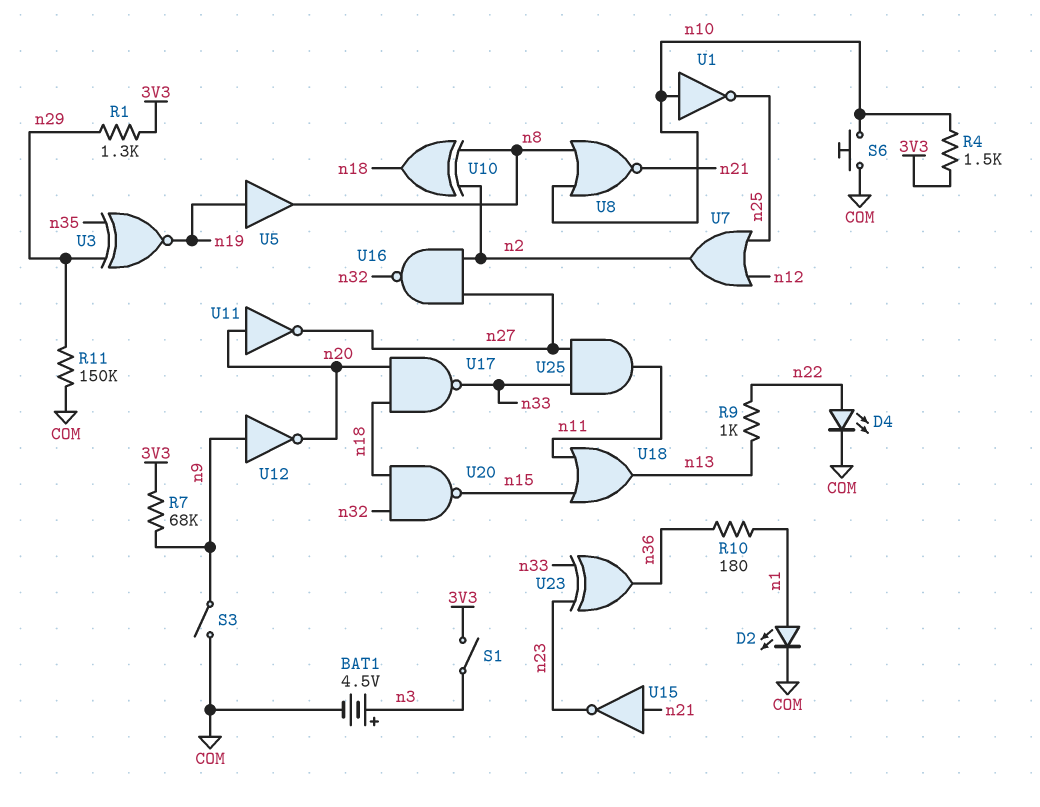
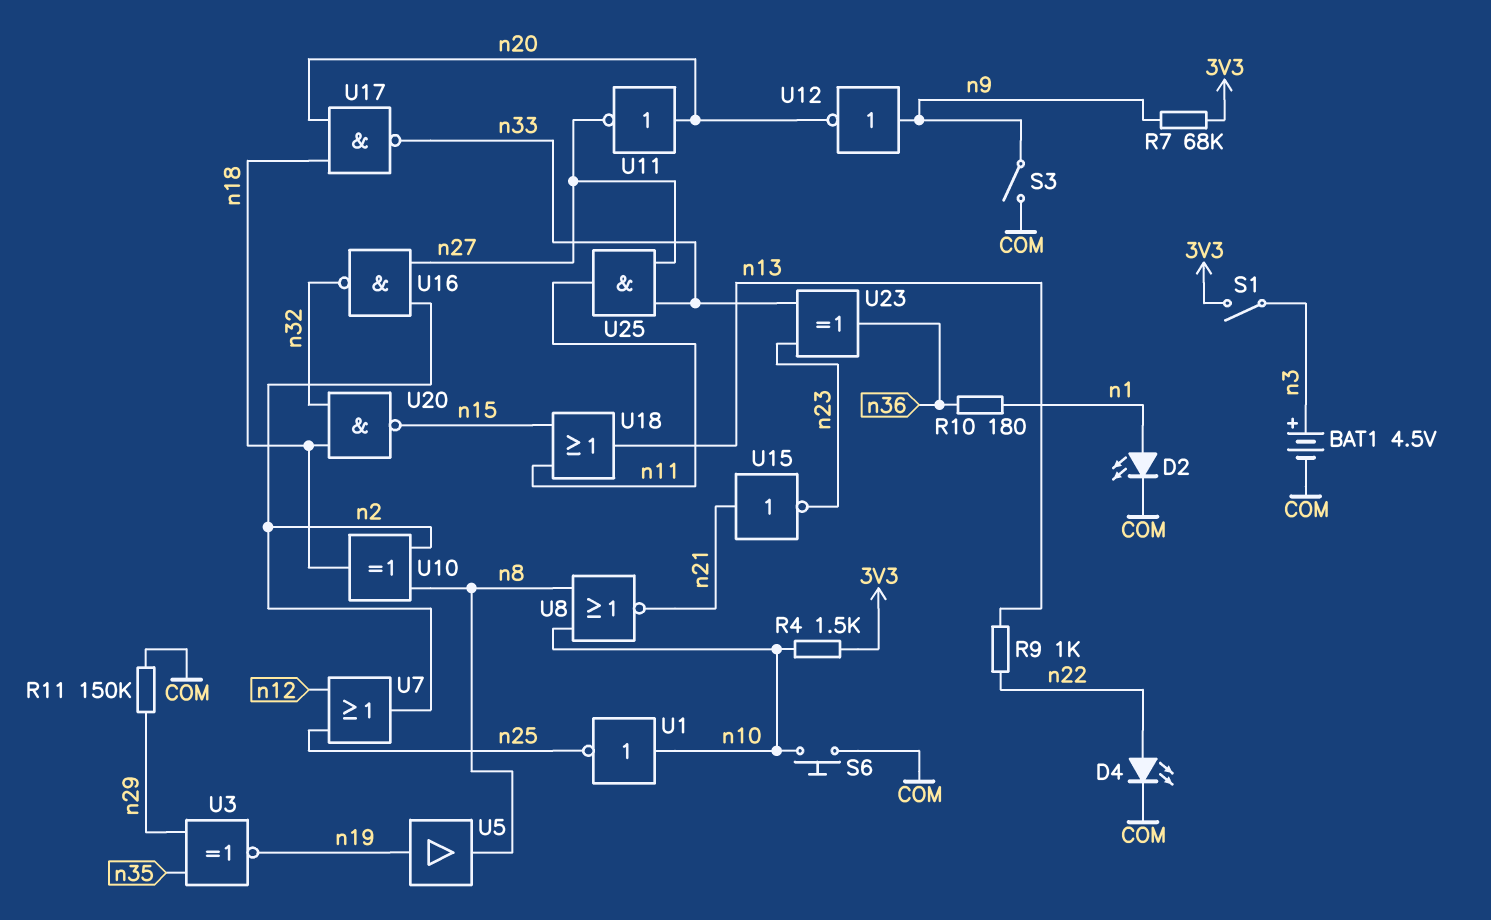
R1: 1.3k (3V3, n29) -> none

